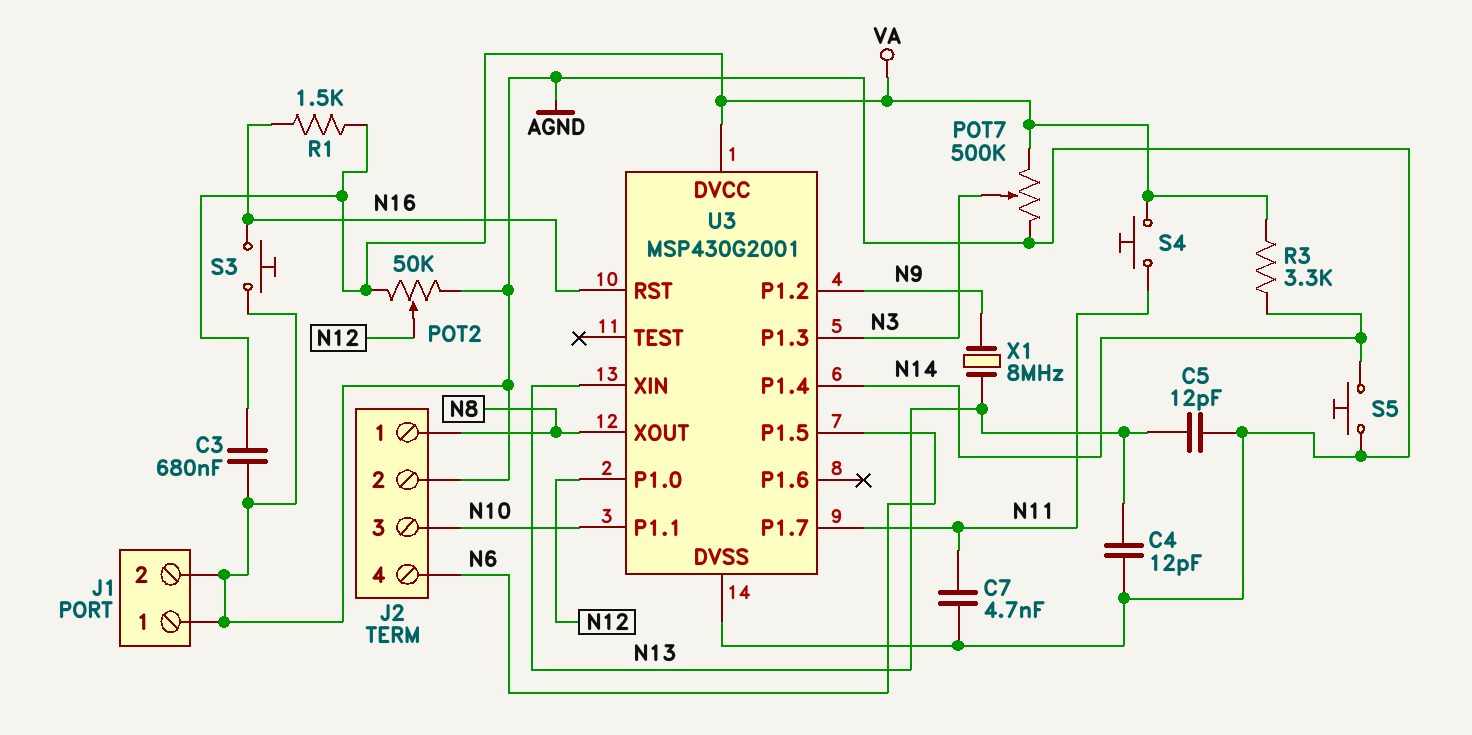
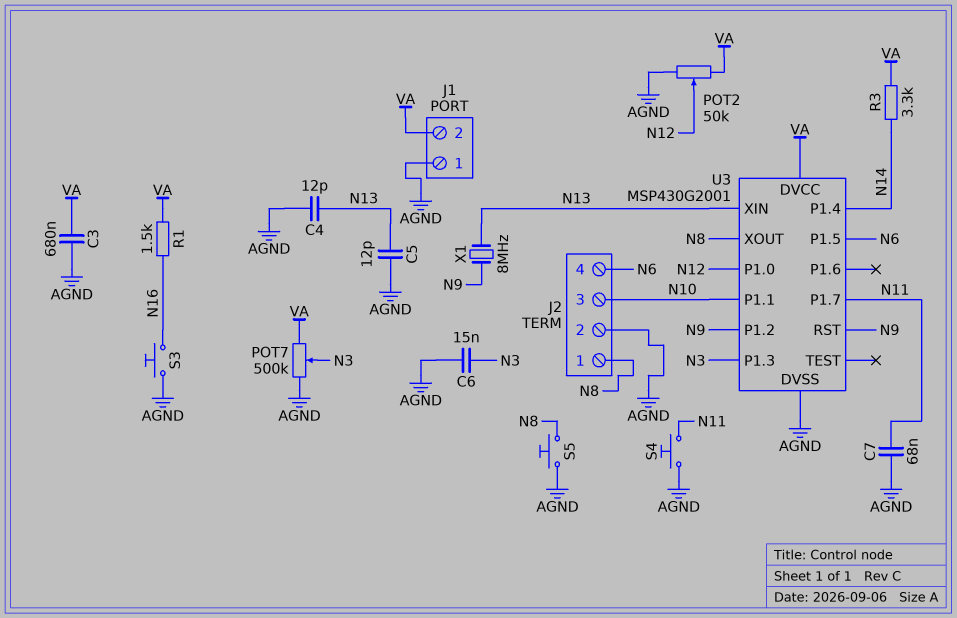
C6: none -> 15nF (AGND, N3)
C7: 4.7nF (AGND, N11) -> 68nF (AGND, N11)
J1 pin 2: AGND -> VA
S4: button (N11, VA) -> button (AGND, N11)
S5: button (AGND, N14) -> button (AGND, N8)
U3 pin RST: N16 -> N9

